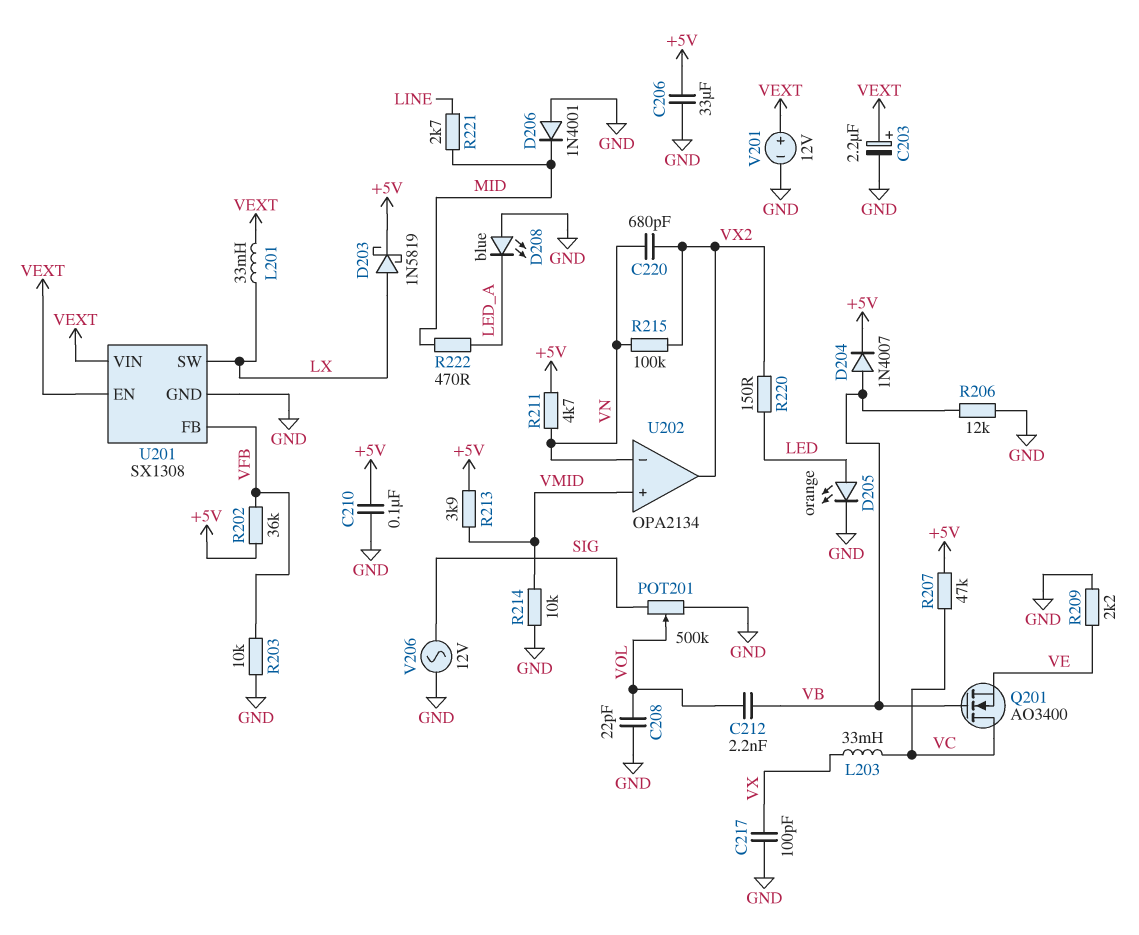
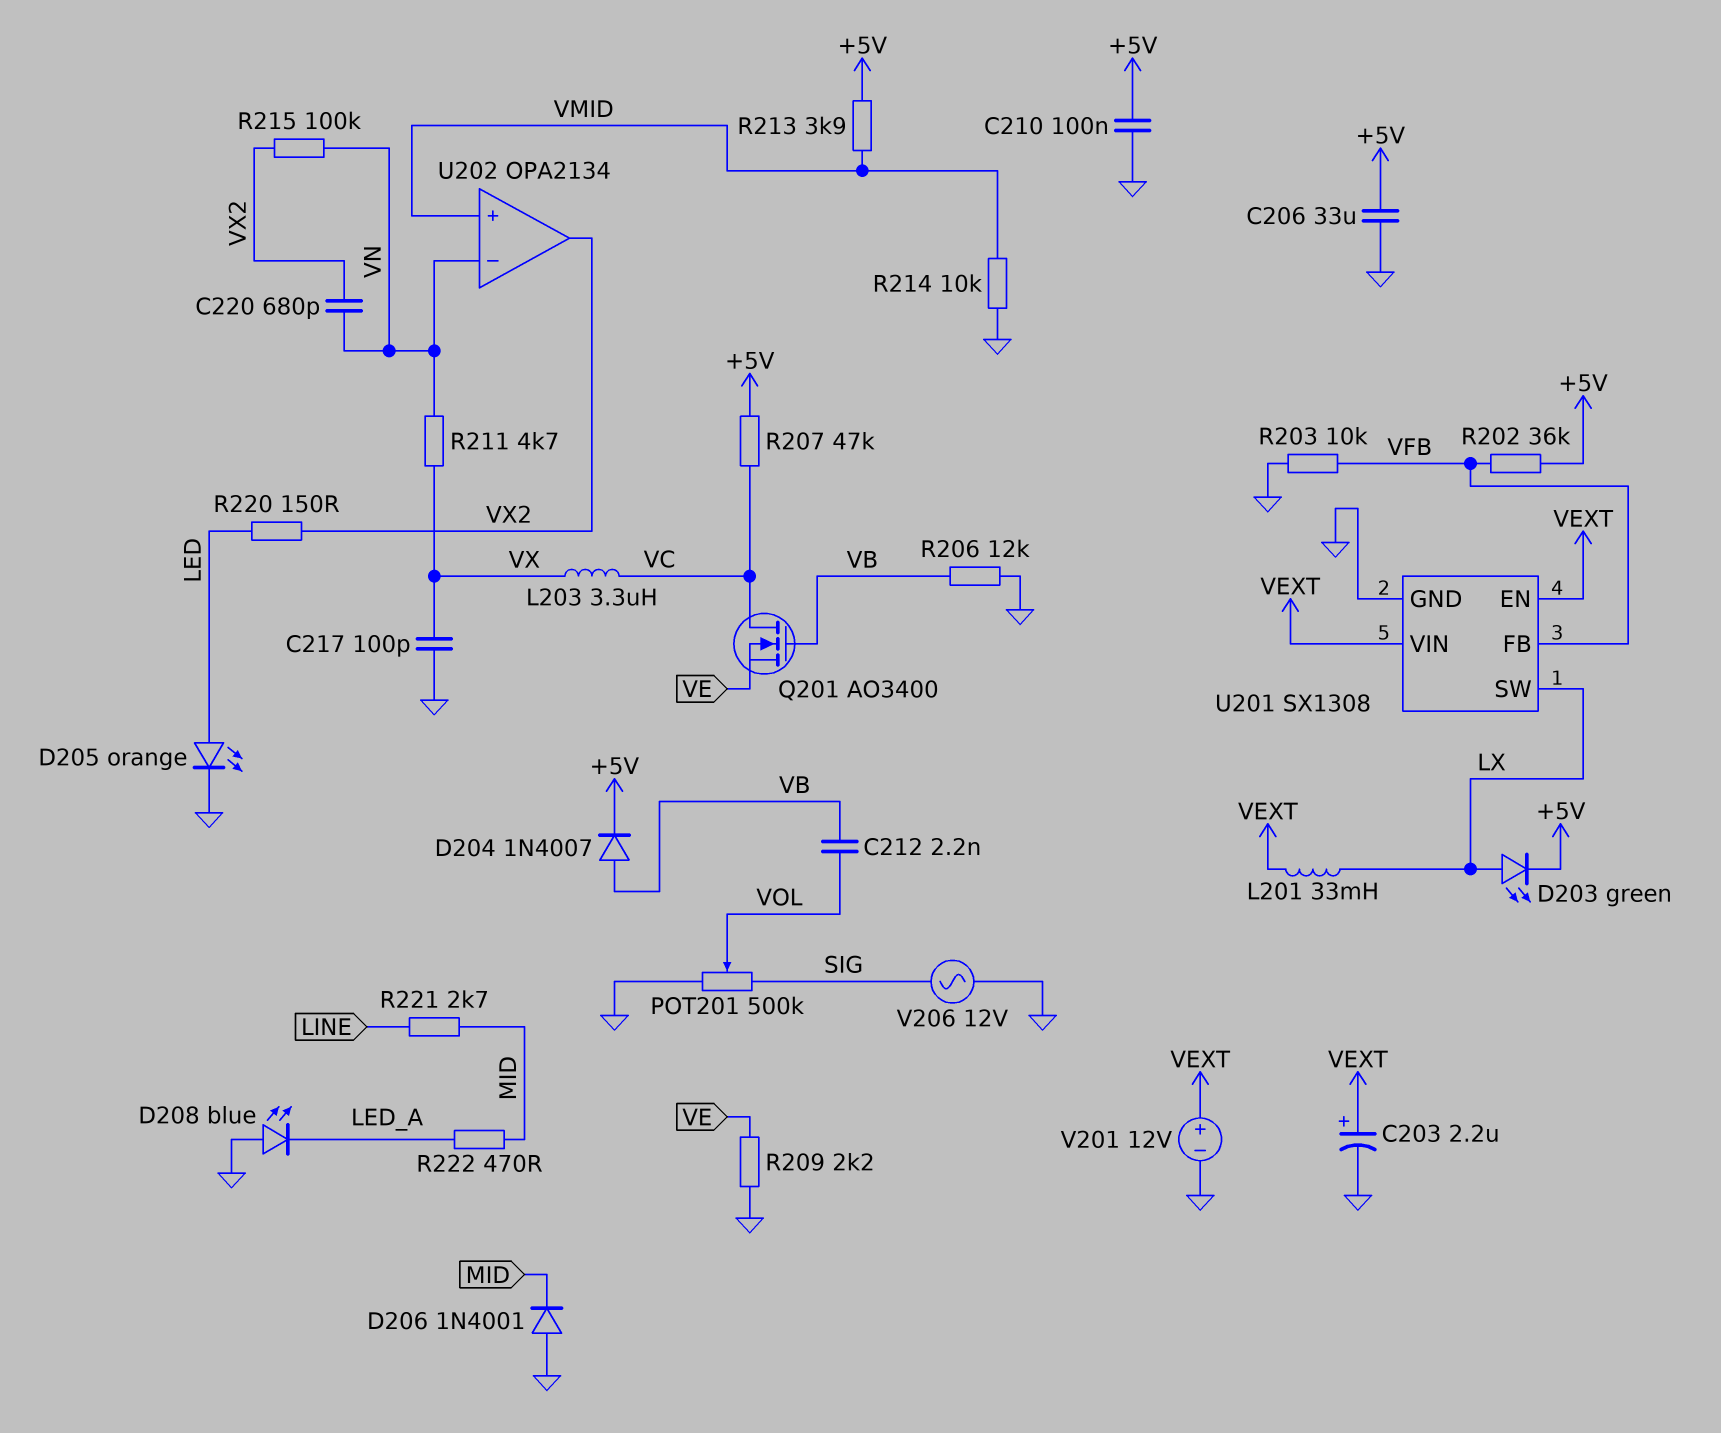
C208: 22pF (GND, VOL) -> none
D203: schottky 1N5819 (A LX, K +5V) -> LED green (A LX, K +5V)
L203: 33mH (VC, VX) -> 3.3uH (VC, VX)
R211: 4.7k (+5V, VN) -> 4.7k (VN, VX)

